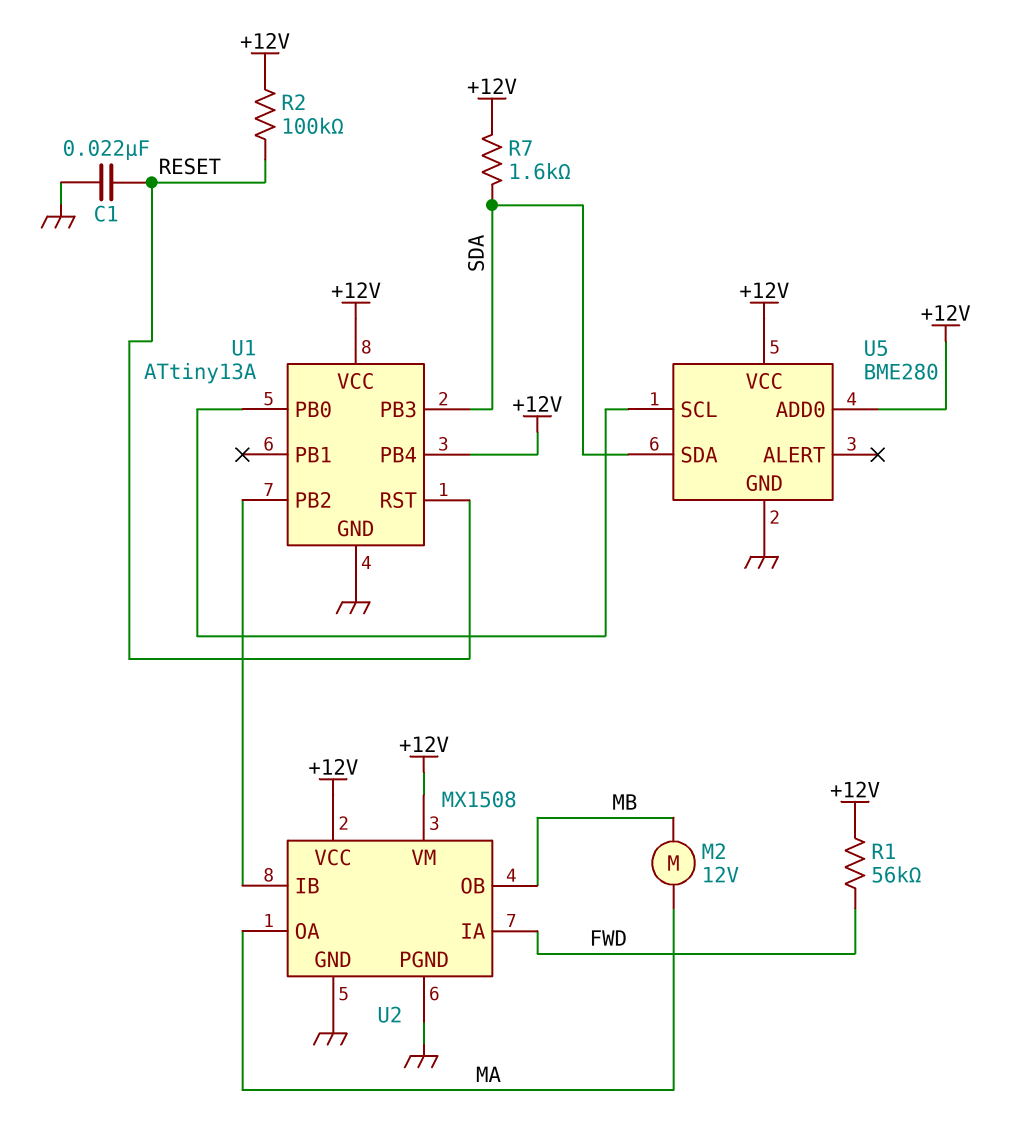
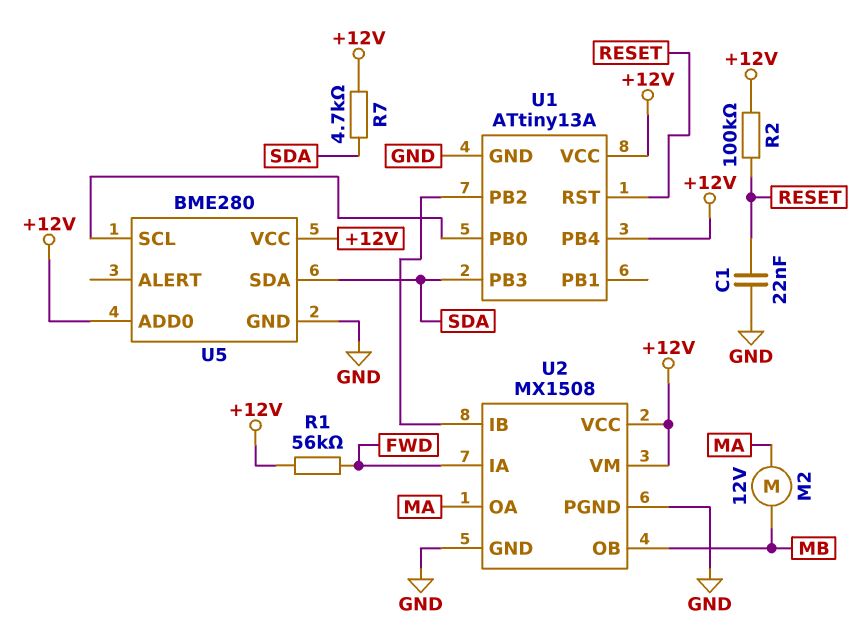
R7: 1.6k (+12V, SDA) -> 4.7k (+12V, SDA)

